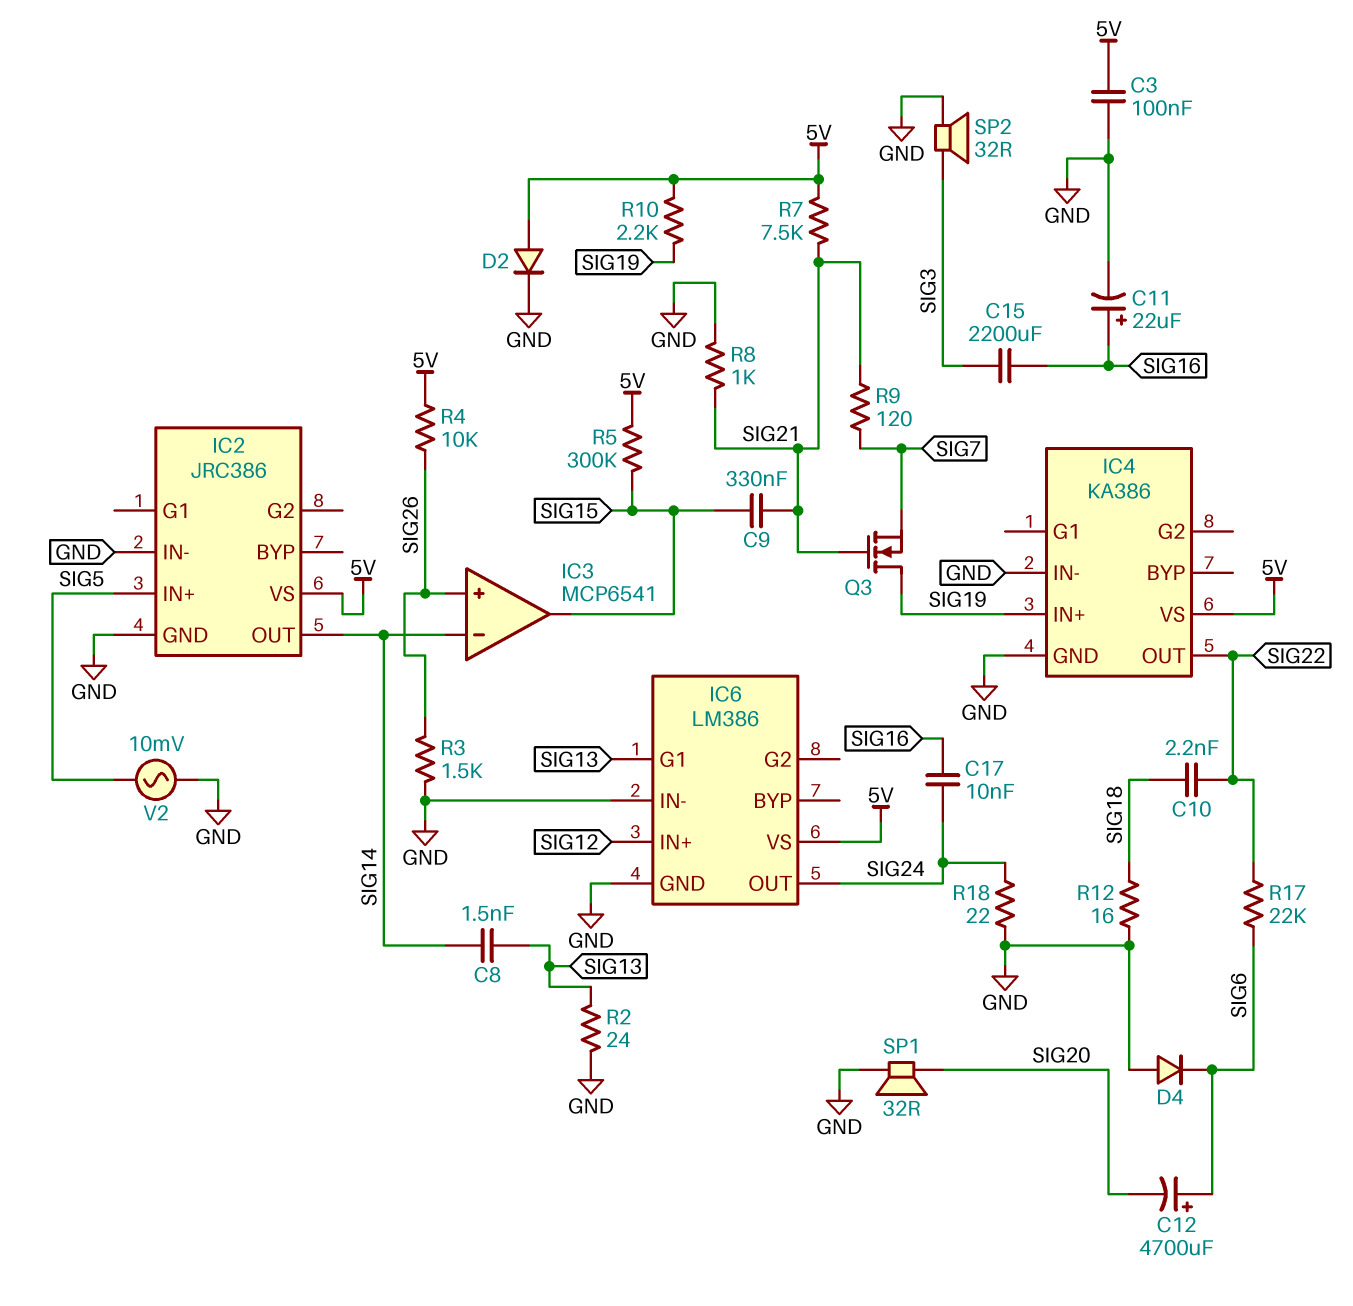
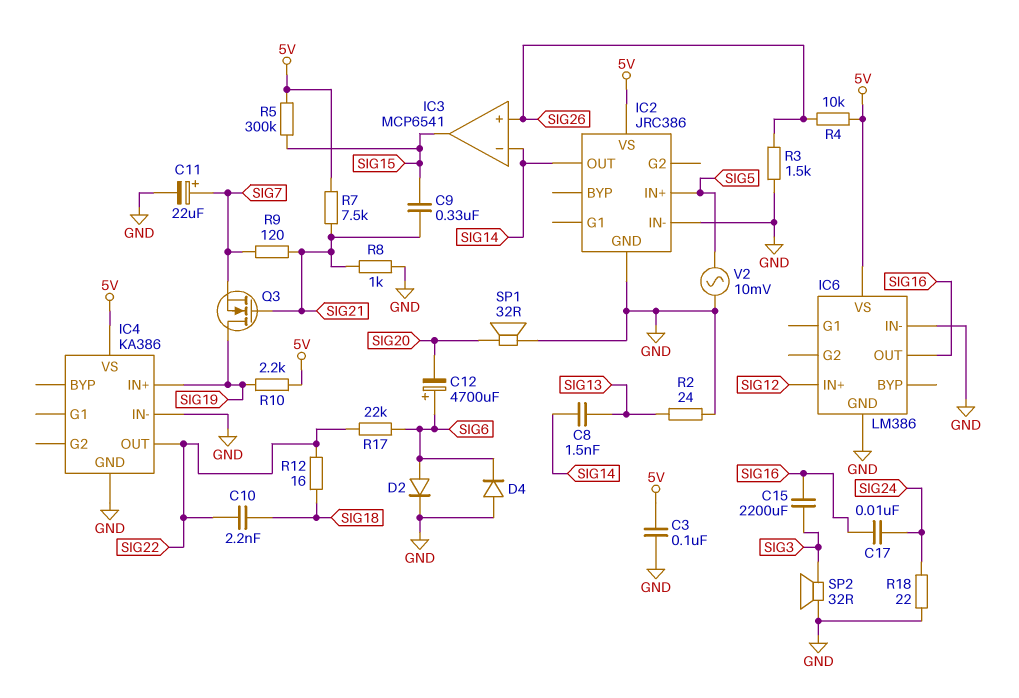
C11: 22uF (plus SIG16, minus GND) -> 22uF (plus SIG7, minus GND)
D2: diode (A 5V, K GND) -> diode (A SIG6, K GND)
IC6 pin G1: SIG13 -> none
IC6 pin OUT: SIG24 -> SIG16
R12: 16 (GND, SIG18) -> 16 (SIG18, SIG22)

